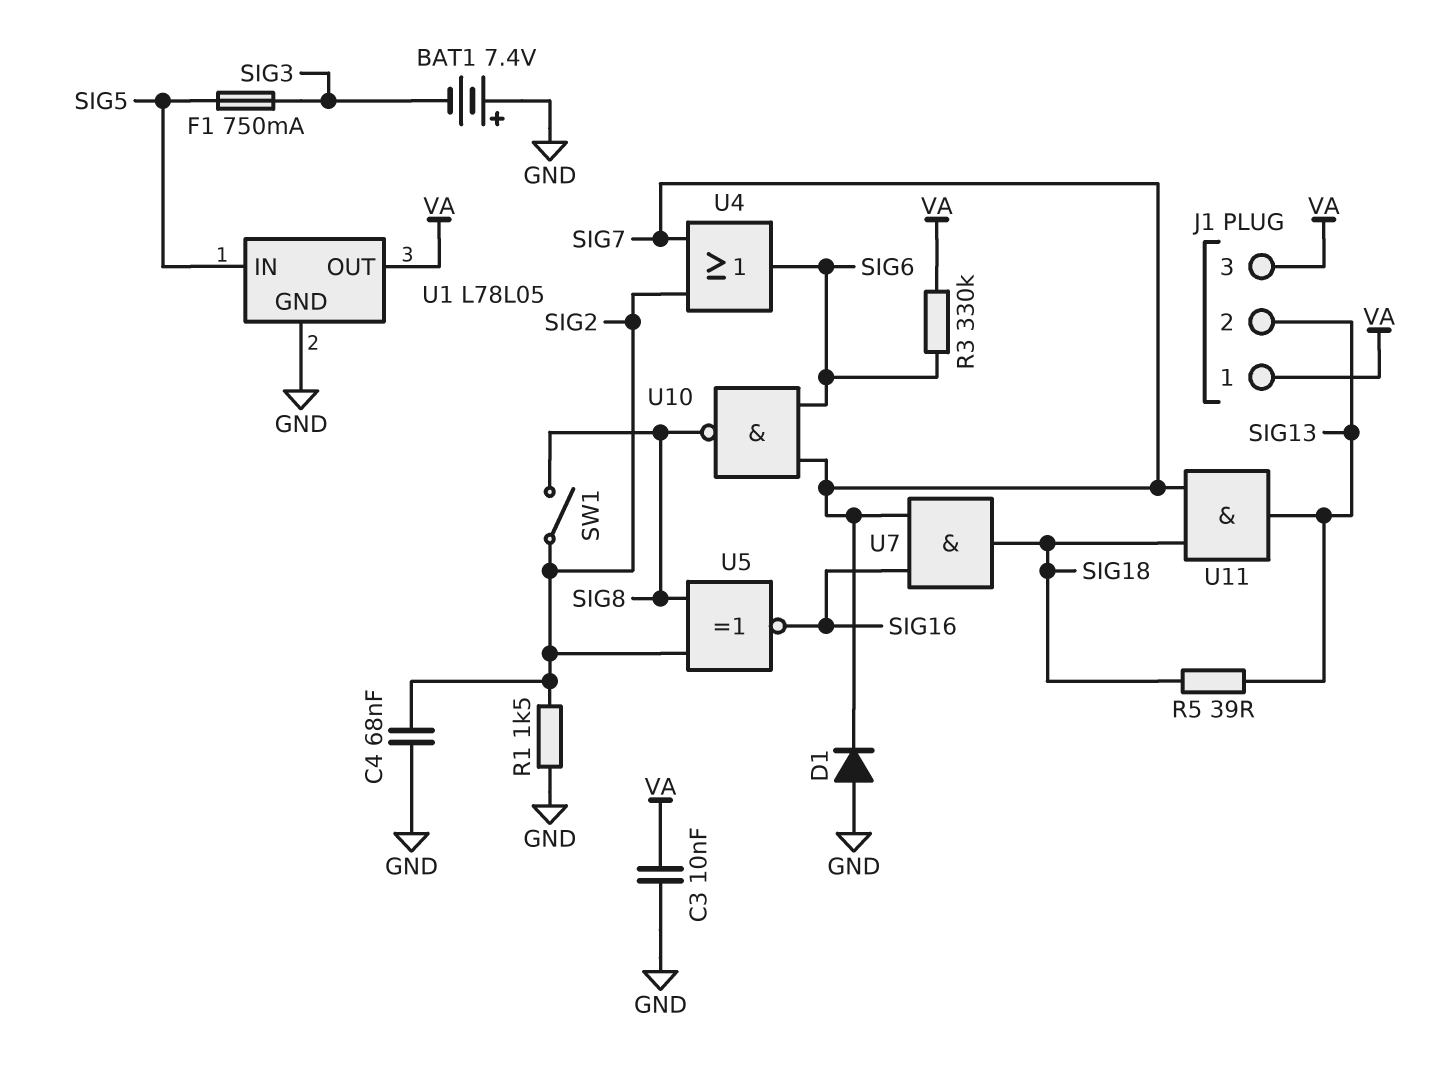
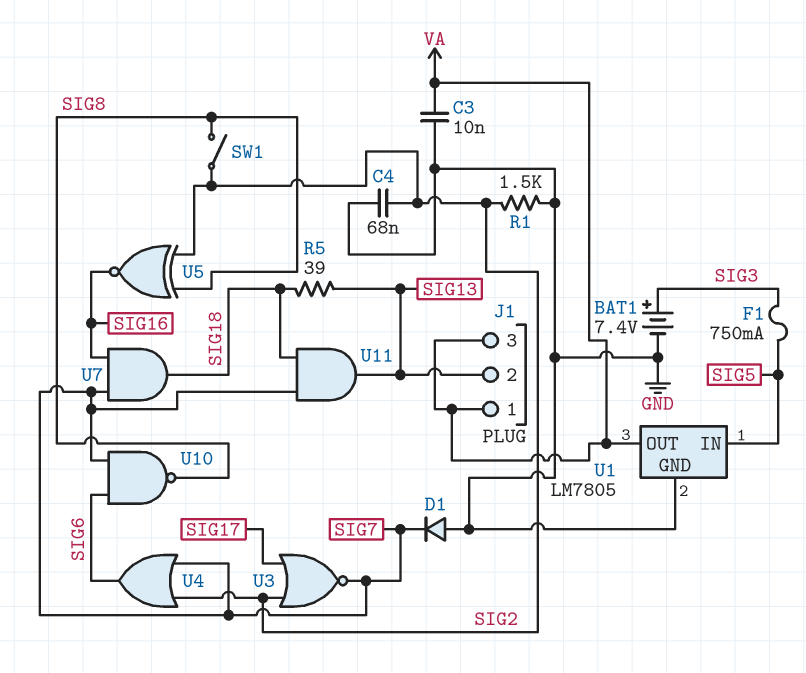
BAT1: 7.4V (plus GND, minus SIG3) -> 7.4V (plus SIG3, minus GND)
R3: 330k (SIG6, VA) -> none
U1: L78L05 -> LM7805
U3: none -> NOR (in SIG2, in SIG17, out SIG7)

